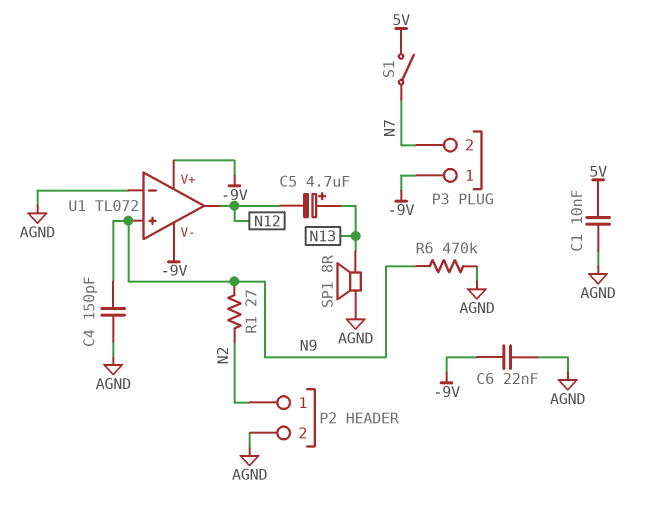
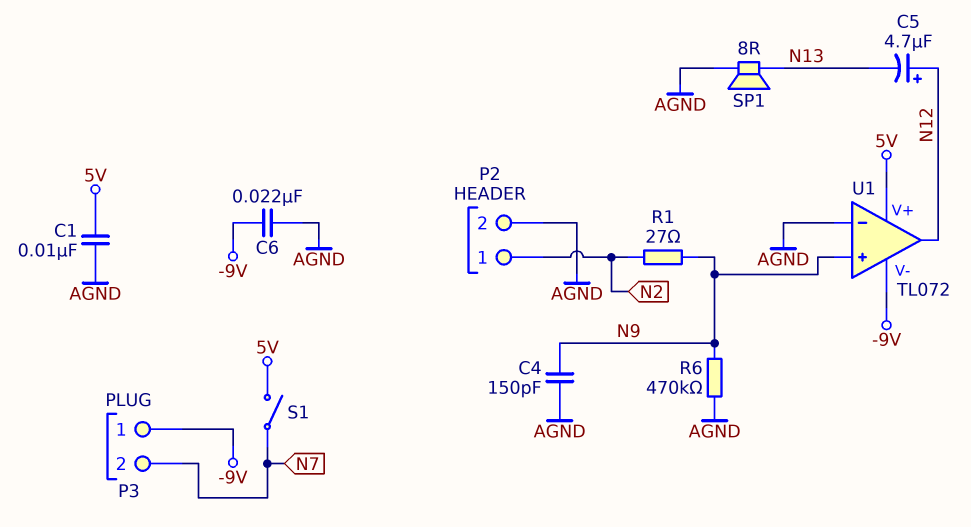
C5: 4.7uF (plus N13, minus N12) -> 4.7uF (plus N12, minus N13)
U1 pin V+: -9V -> 5V

